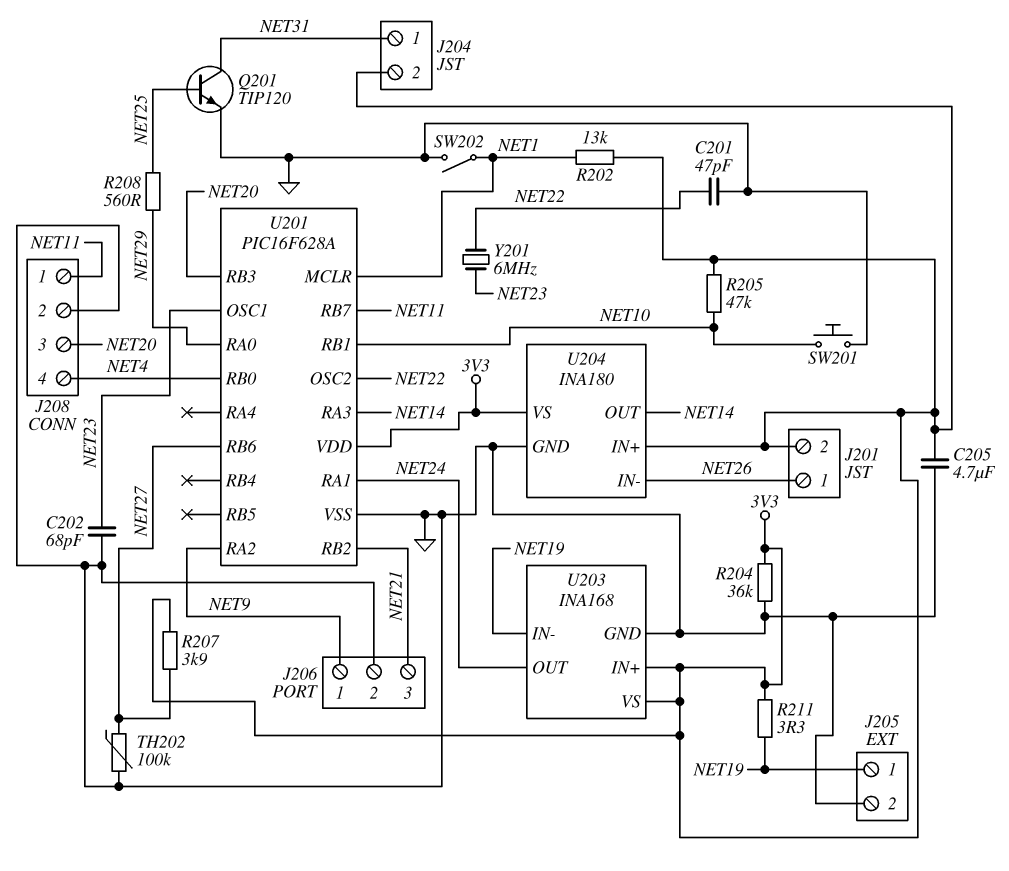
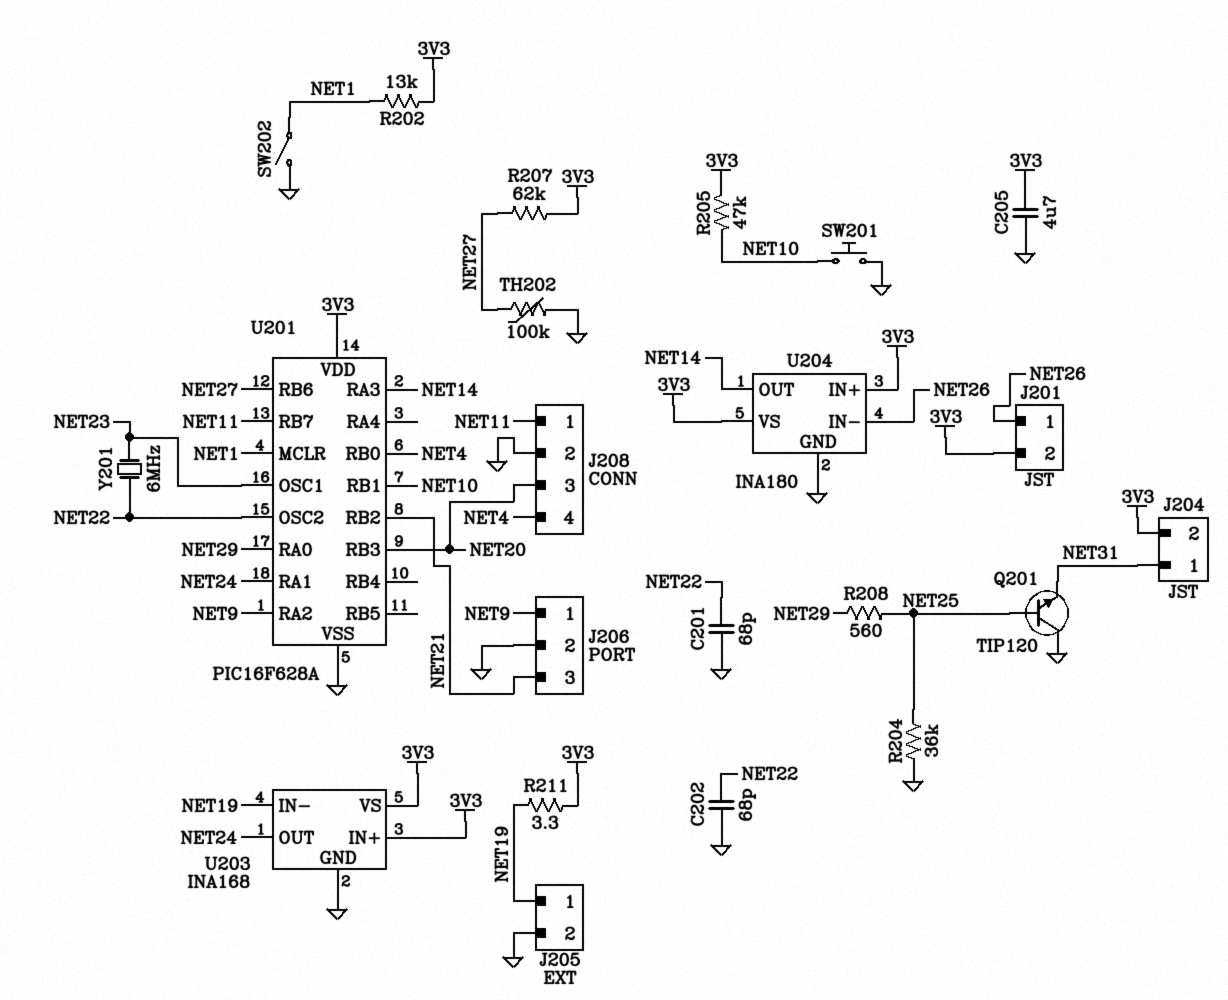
C201: 47pF (GND, NET22) -> 68pF (GND, NET22)
C202: 68pF (GND, NET23) -> 68pF (GND, NET22)
Q201: NPN TIP120 (B NET25, C NET31, E GND) -> NPN TIP120 (B NET25, C GND, E NET31)
R204: 36k (3V3, GND) -> 36k (GND, NET25)
R207: 3.9k (3V3, NET27) -> 62k (3V3, NET27)

